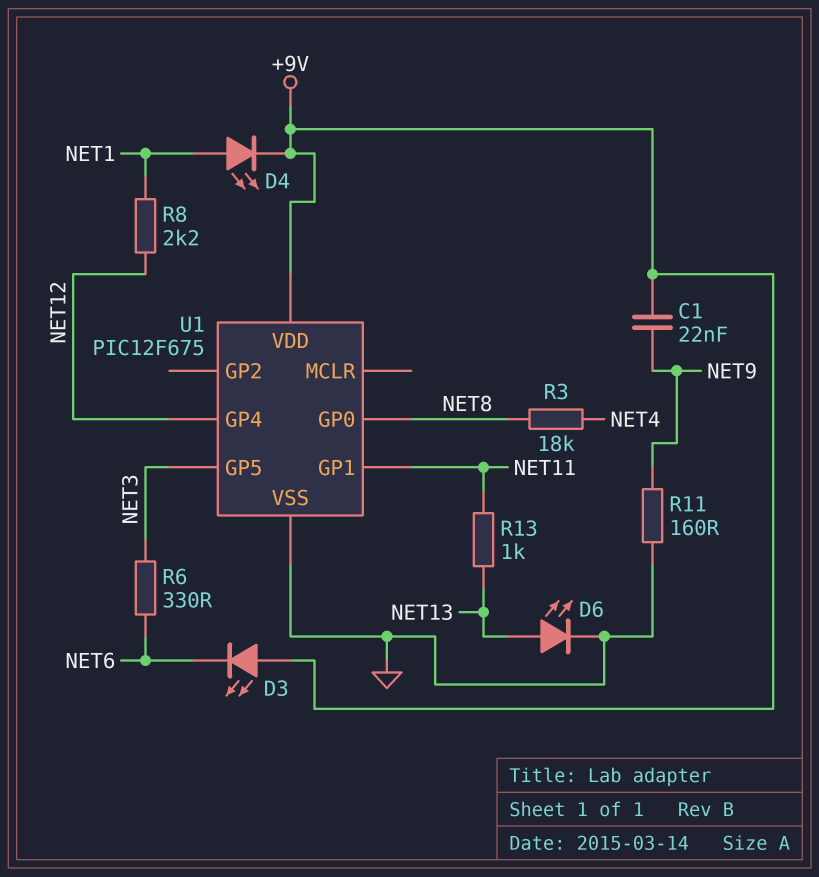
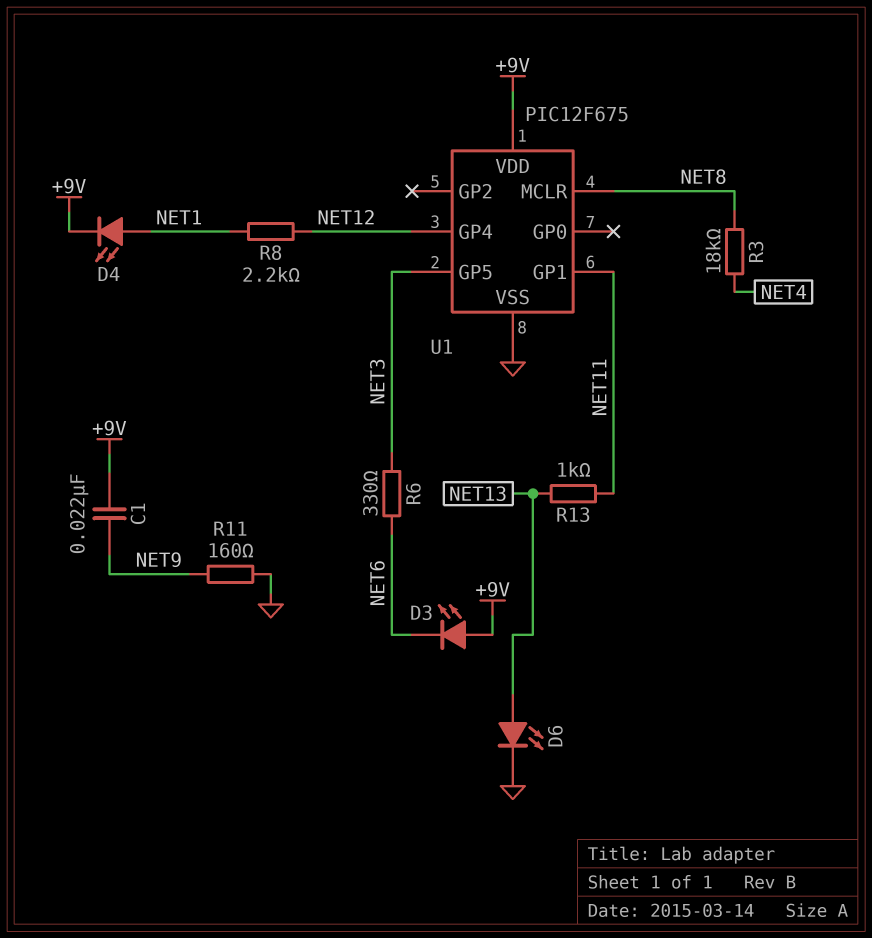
U1 pin GP0: NET8 -> none
U1 pin MCLR: none -> NET8

